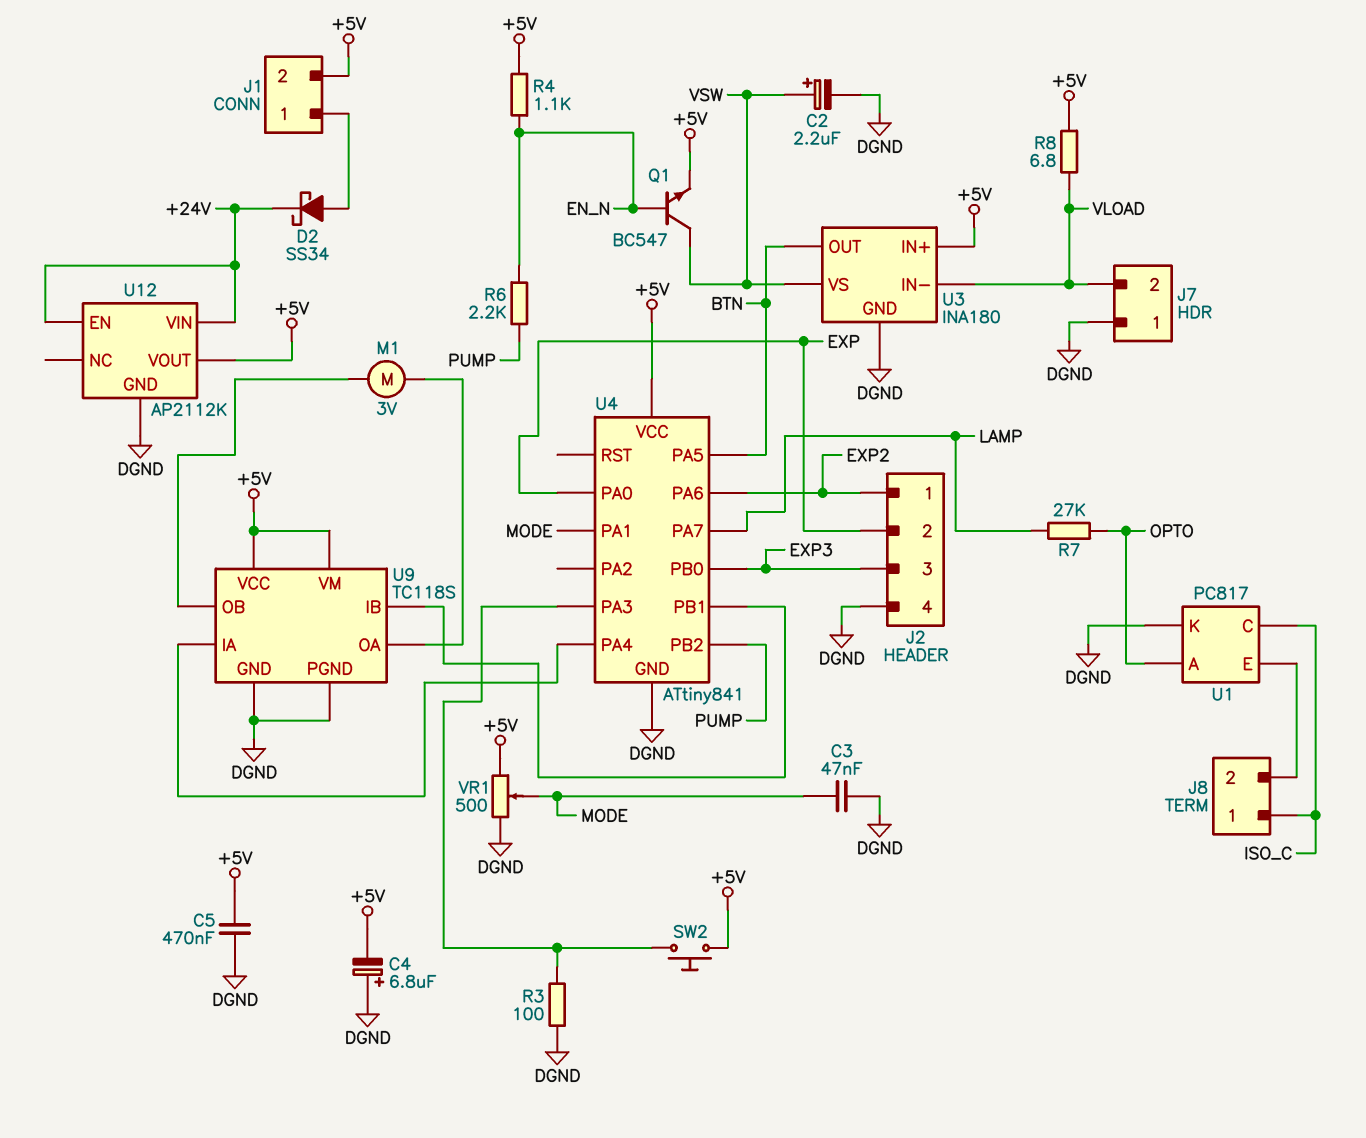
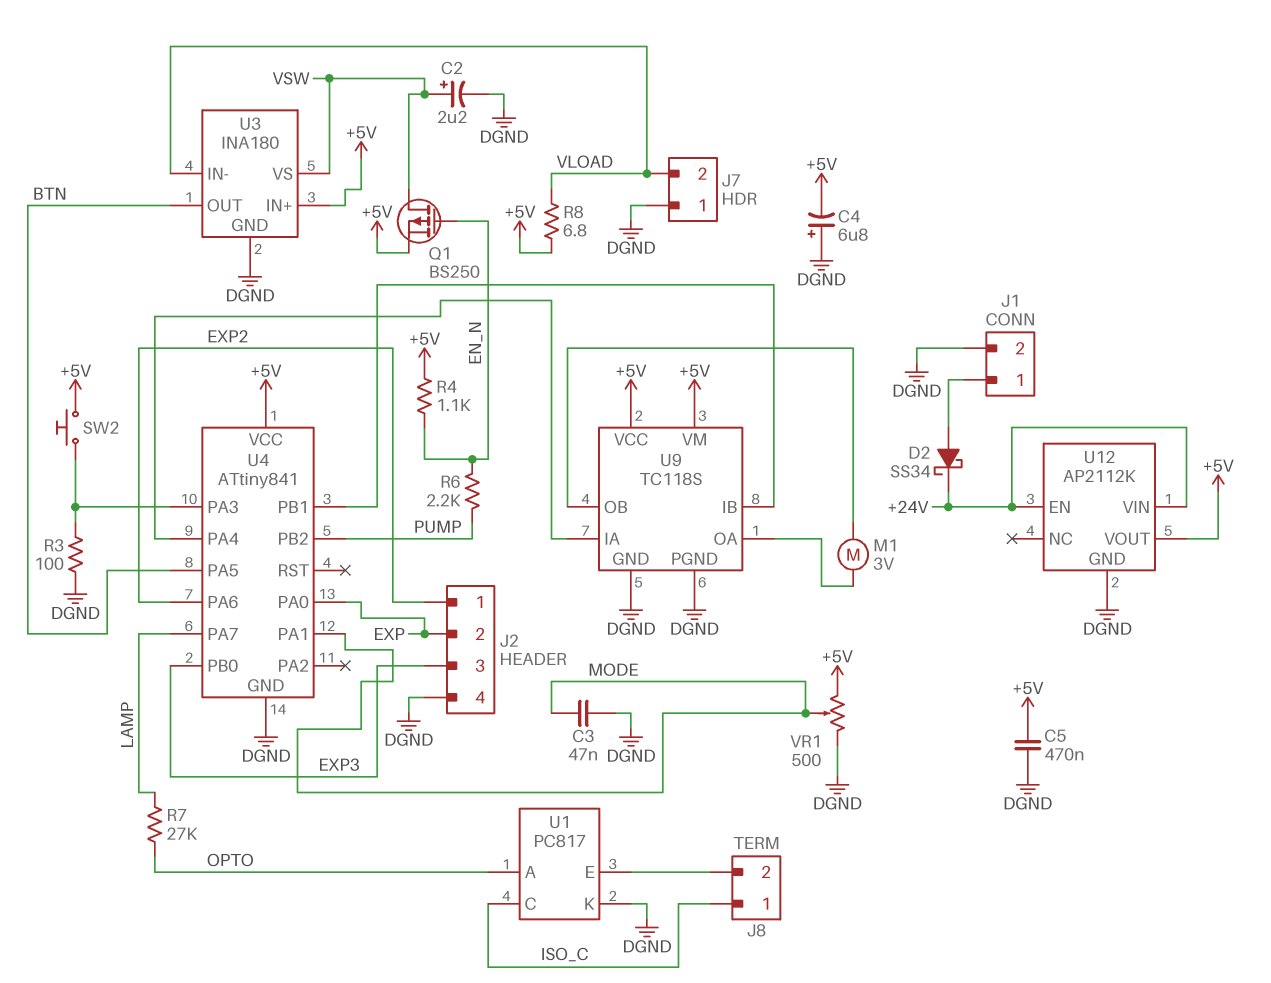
J1 pin 2: +5V -> DGND
Q1: NPN BC547 (B EN_N, C VSW, E +5V) -> PMOS BS250 (G EN_N, D VSW, S +5V)

